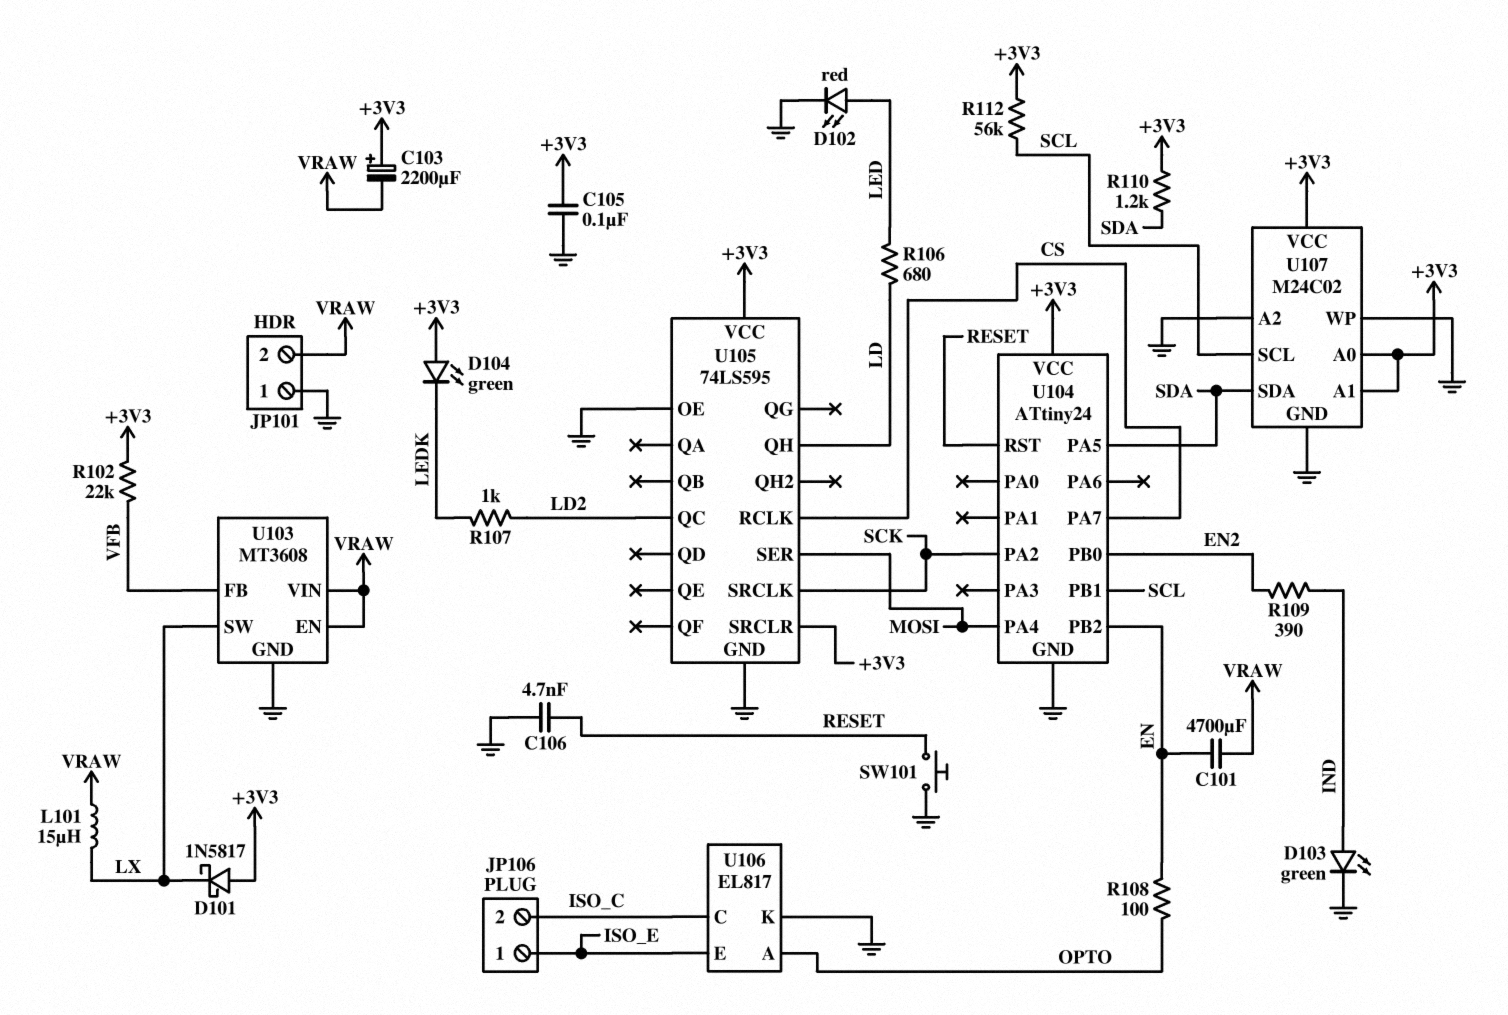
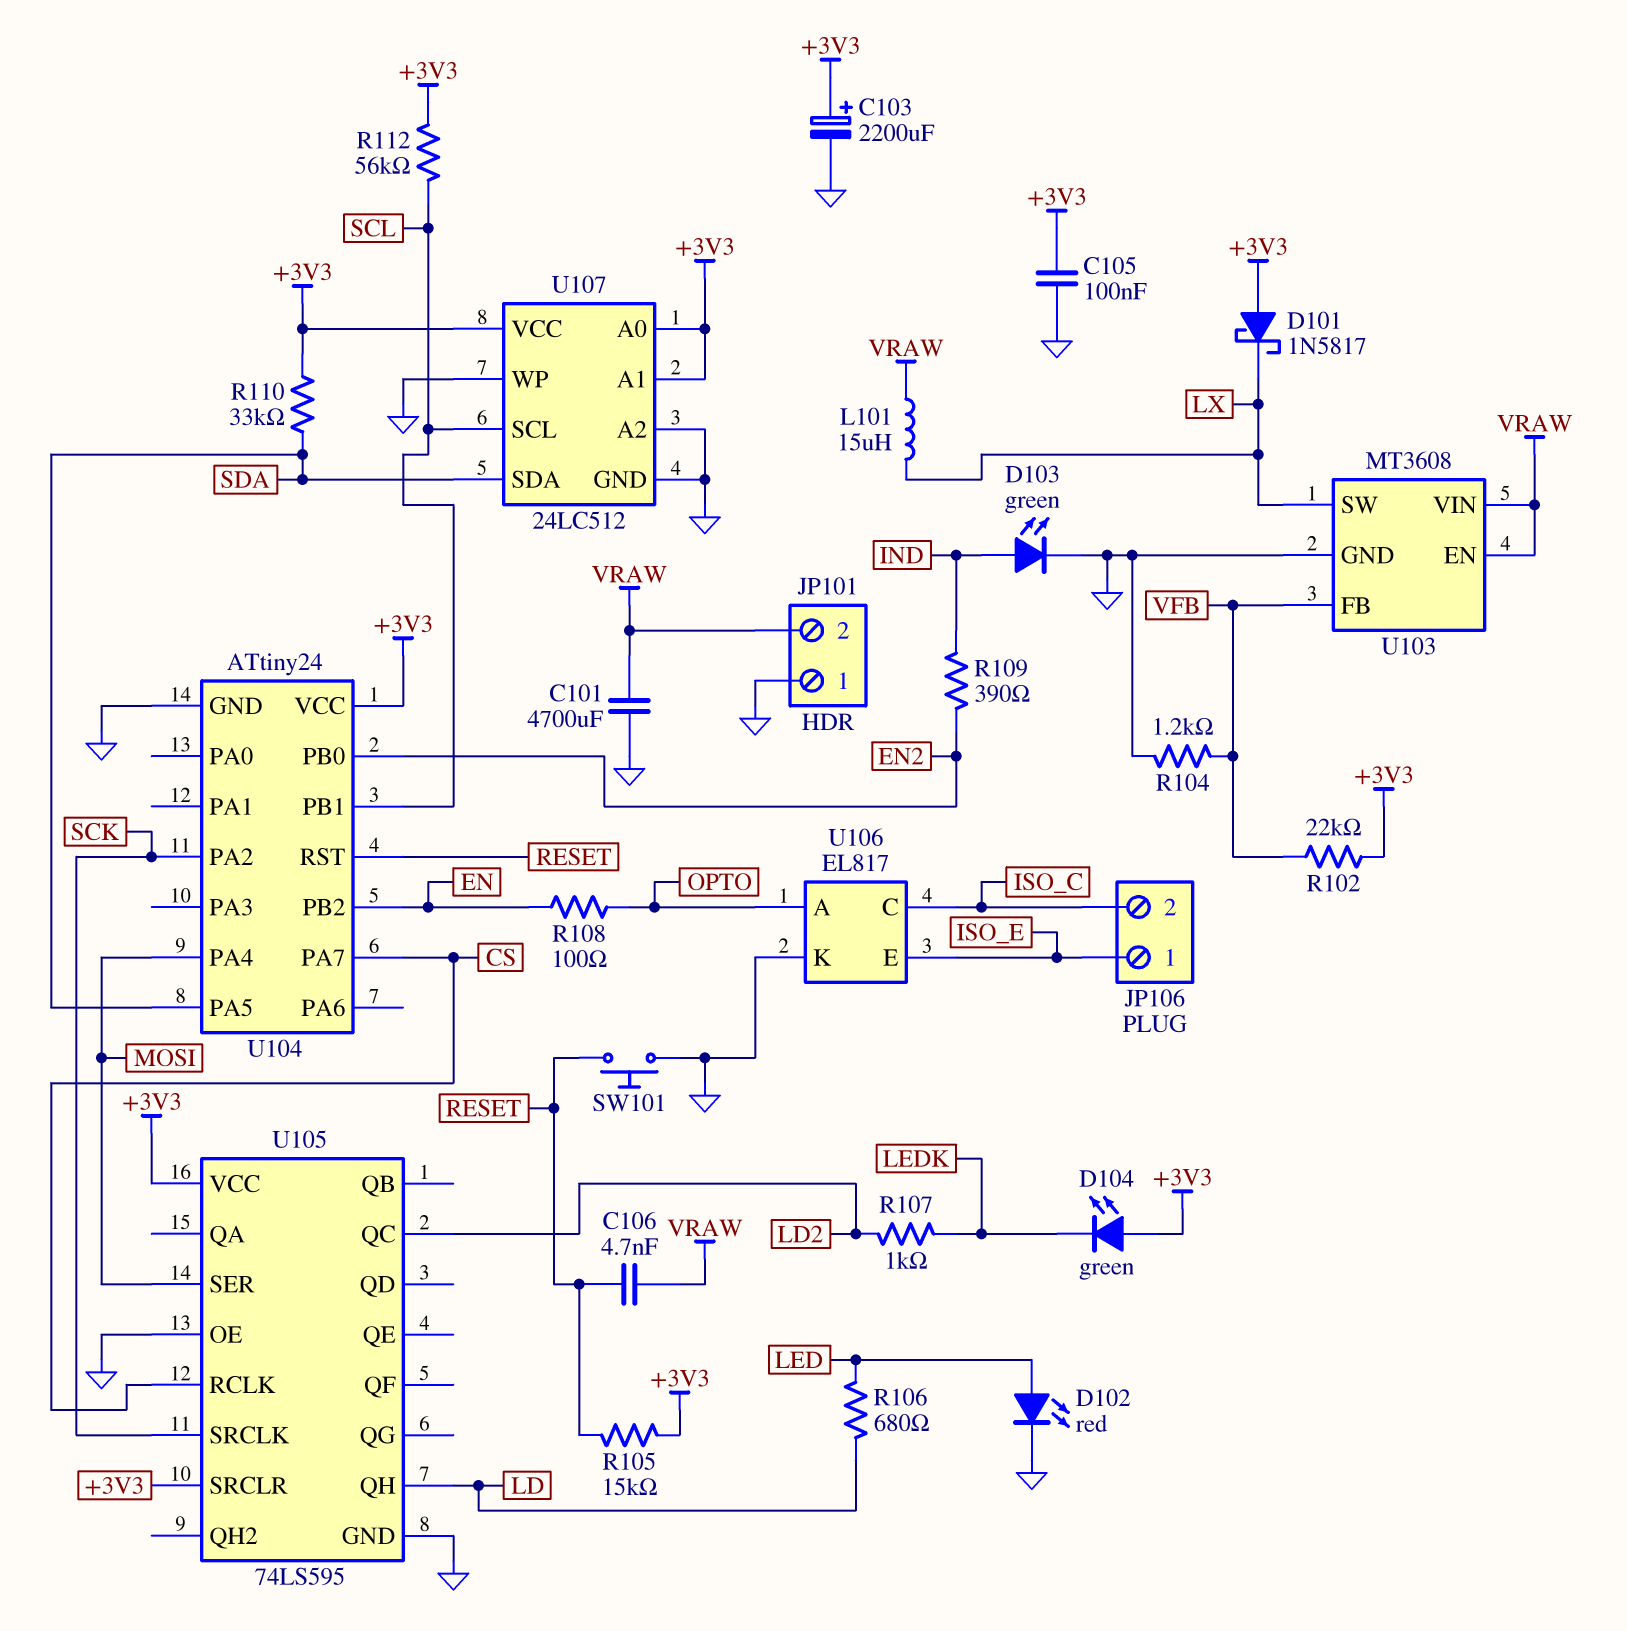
C101: 4700uF (EN, VRAW) -> 4700uF (GND, VRAW)
C103: 2200uF (plus +3V3, minus VRAW) -> 2200uF (plus +3V3, minus GND)
C106: 4.7nF (GND, RESET) -> 4.7nF (RESET, VRAW)
R104: none -> 1.2k (GND, VFB)
R105: none -> 15k (+3V3, RESET)
R110: 1.2k (+3V3, SDA) -> 33k (+3V3, SDA)
U107: M24C02 -> 24LC512

